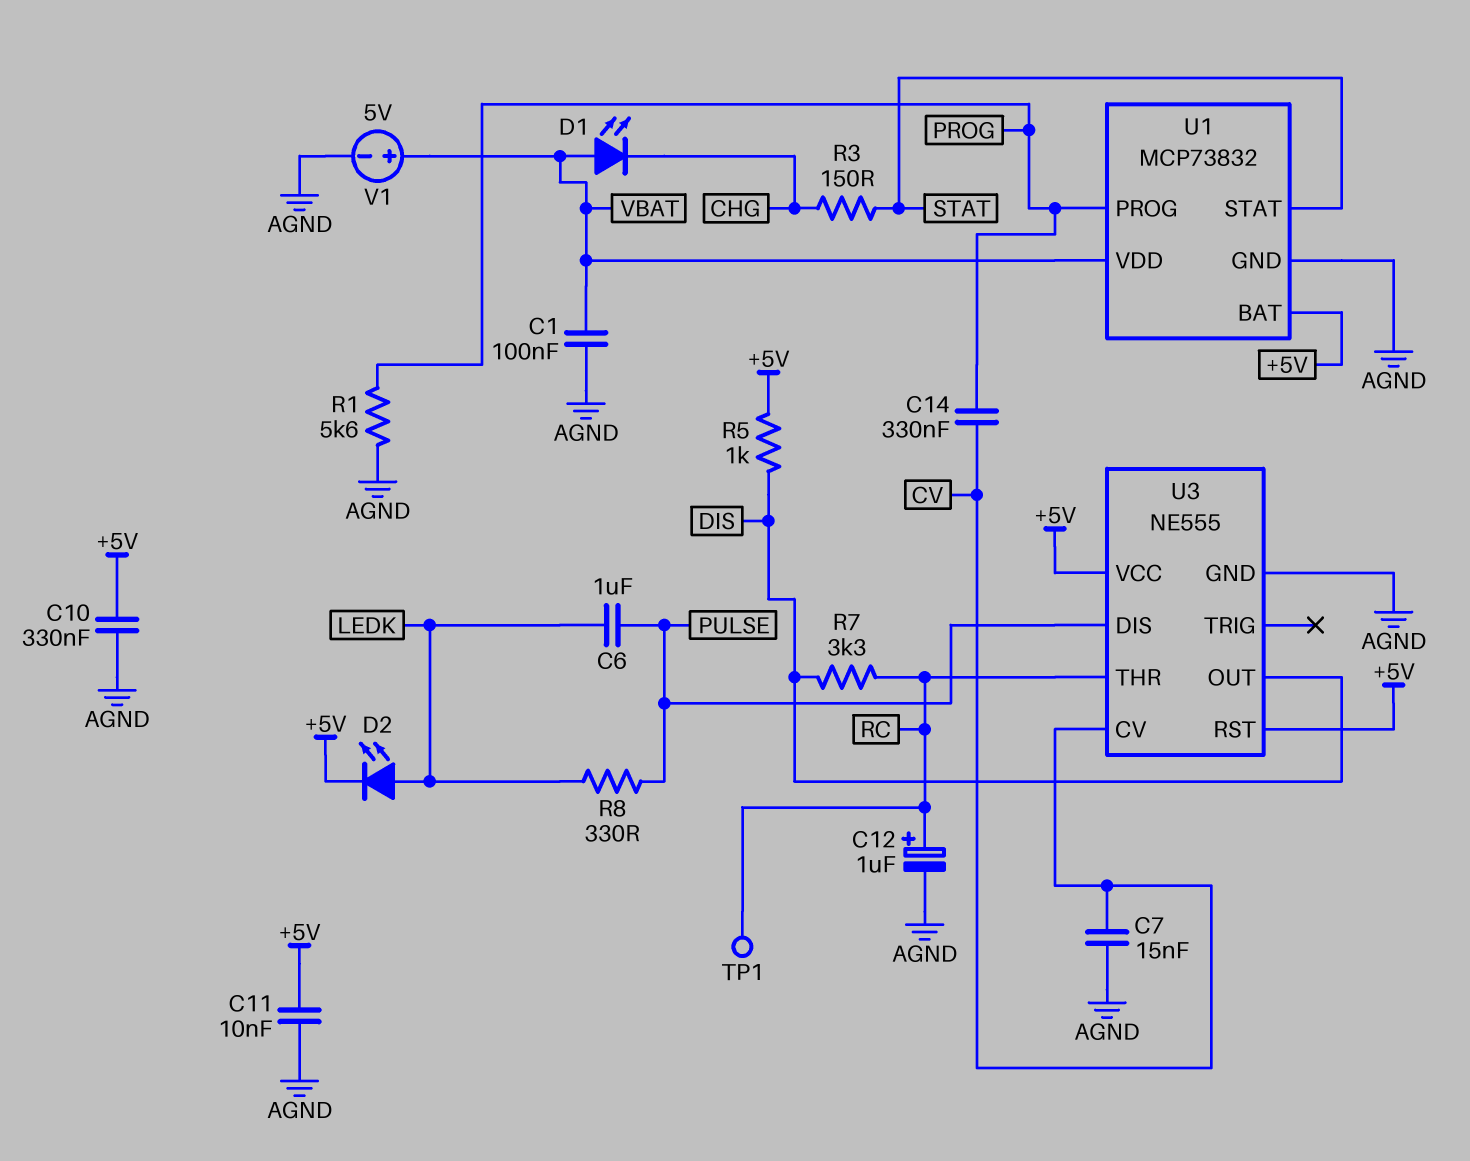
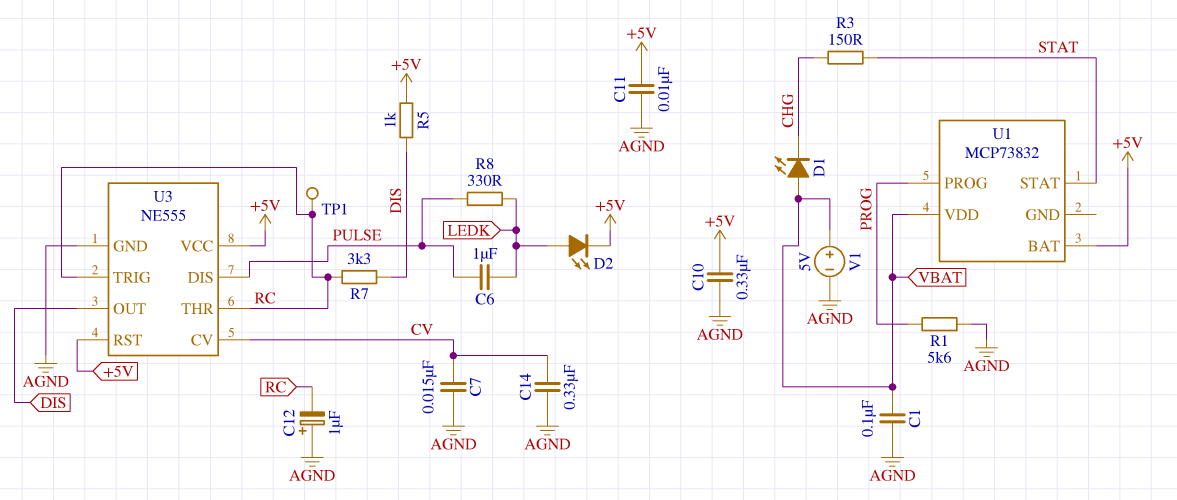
C12: 1uF (plus RC, minus AGND) -> 1uF (plus AGND, minus RC)
C14: 330nF (CV, PROG) -> 330nF (AGND, CV)
U1 pin GND: AGND -> none
U3 pin TRIG: none -> RC

